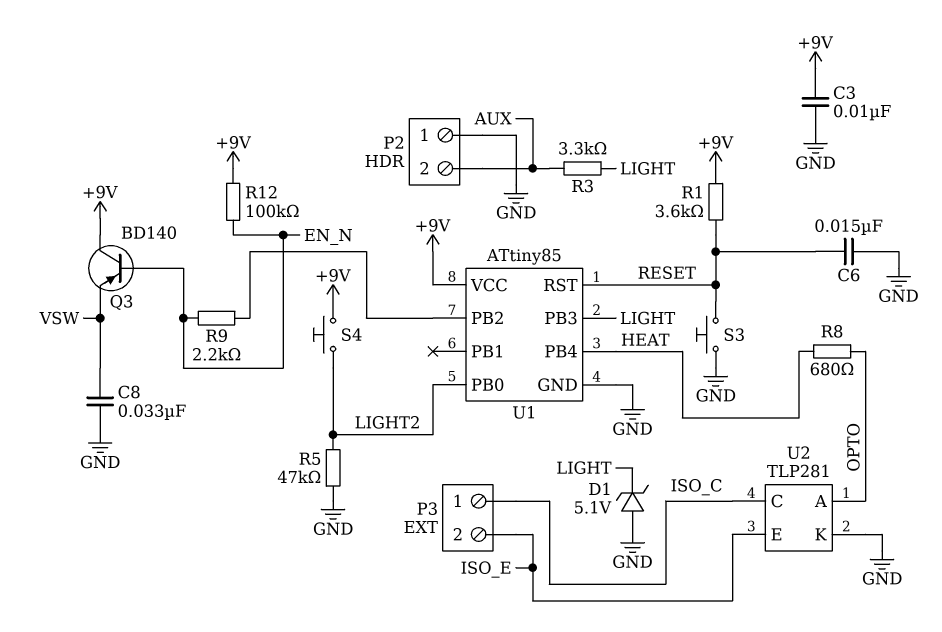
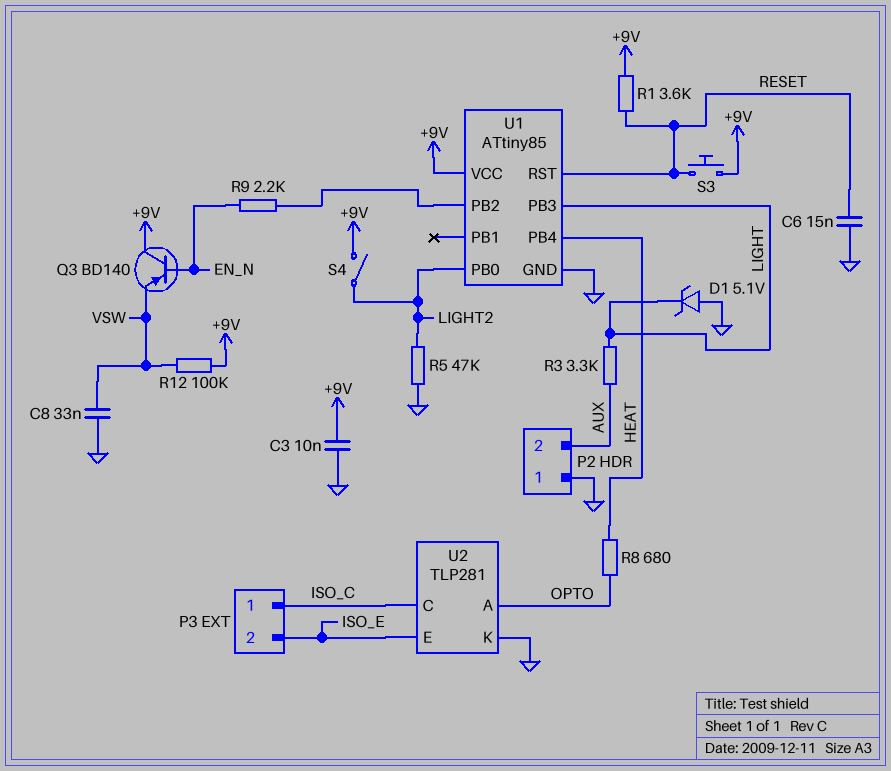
R12: 100k (+9V, EN_N) -> 100k (+9V, VSW)
S3: button (GND, RESET) -> button (+9V, RESET)
S4: button (+9V, LIGHT2) -> switch (+9V, LIGHT2)

